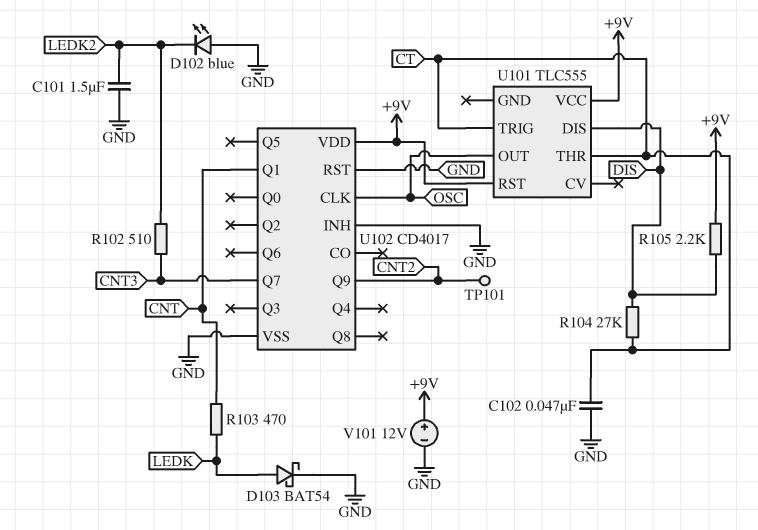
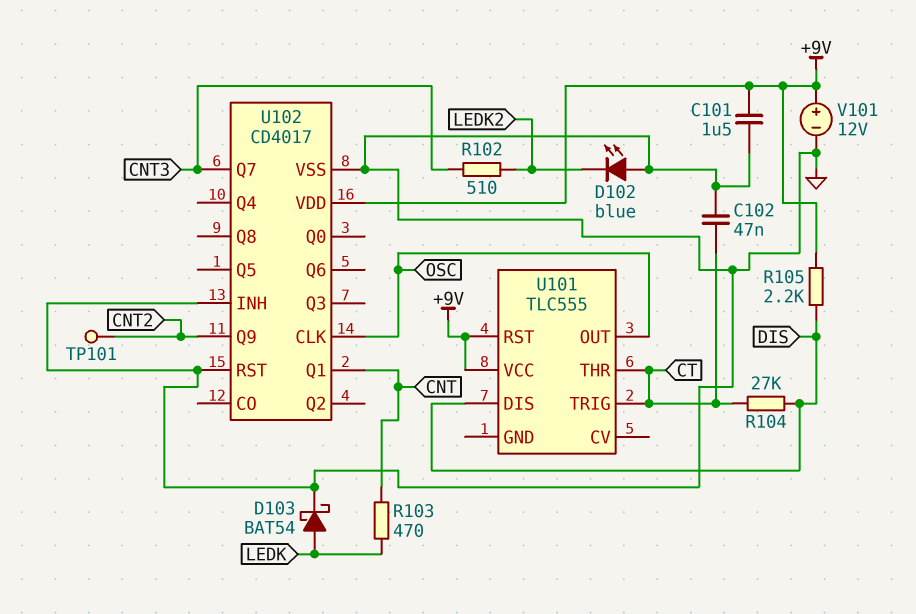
C101: 1.5uF (GND, LEDK2) -> 1.5uF (+9V, GND)

